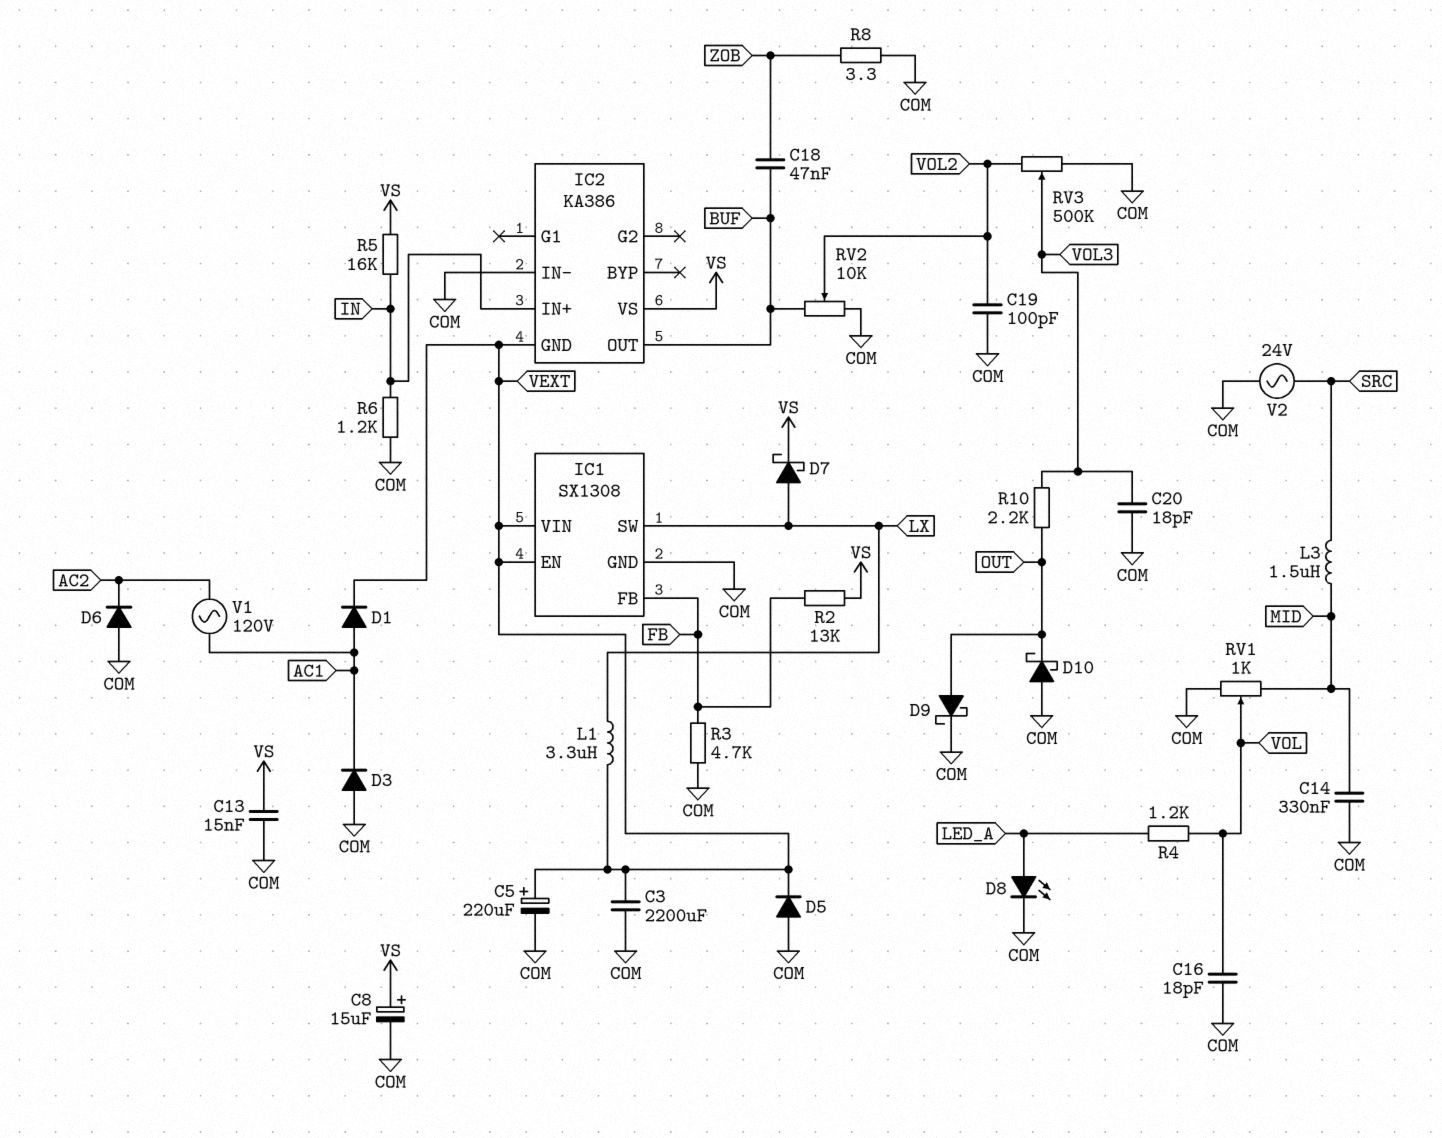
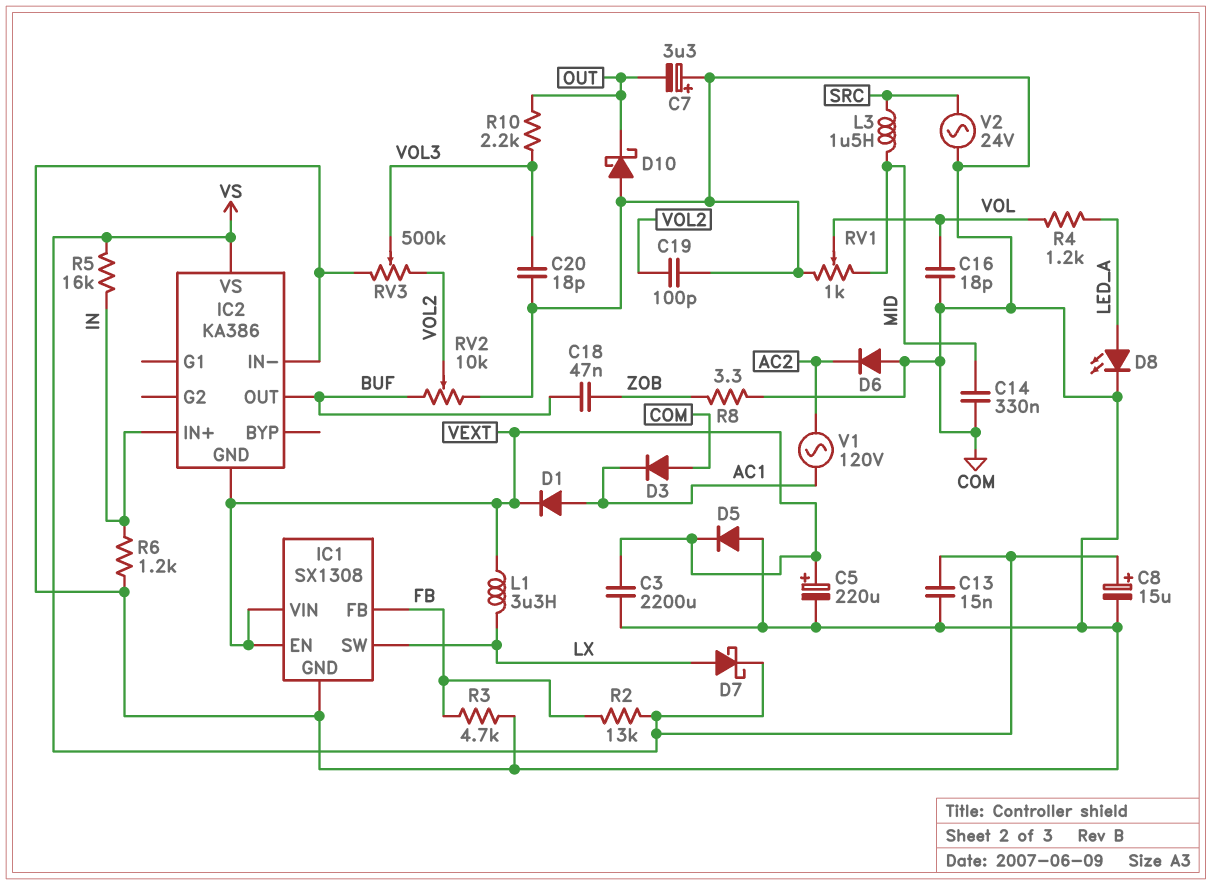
C7: none -> 3.3uF (plus COM, minus OUT)
D9: schottky (A OUT, K COM) -> none

